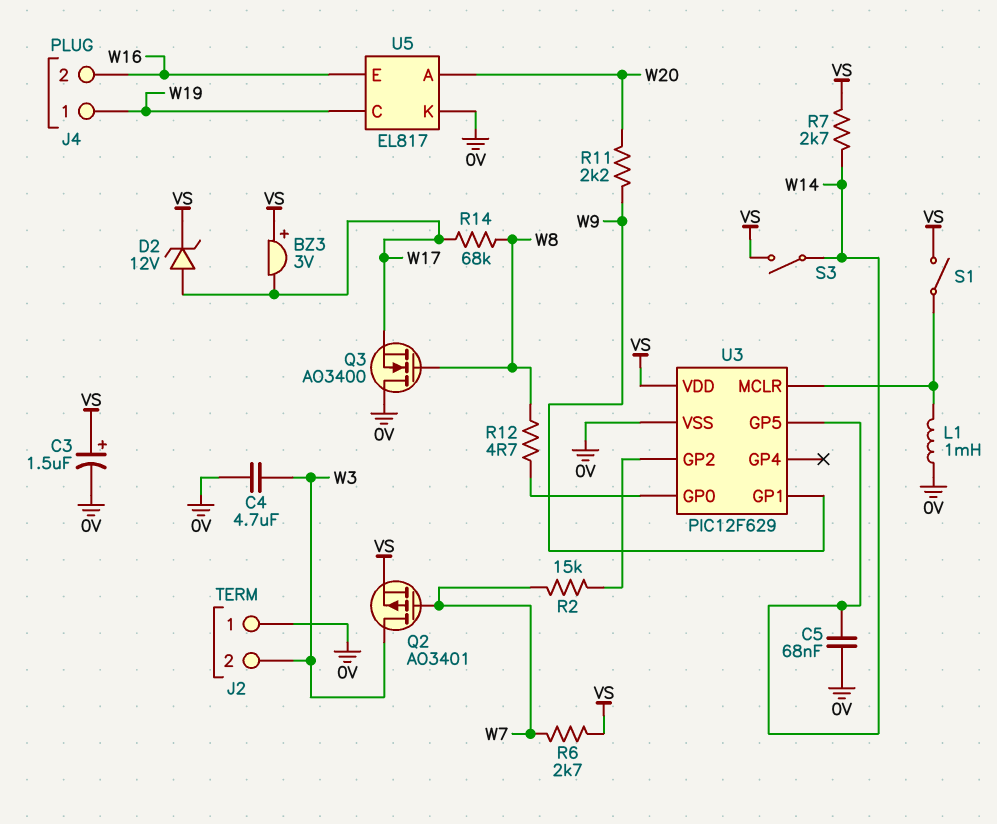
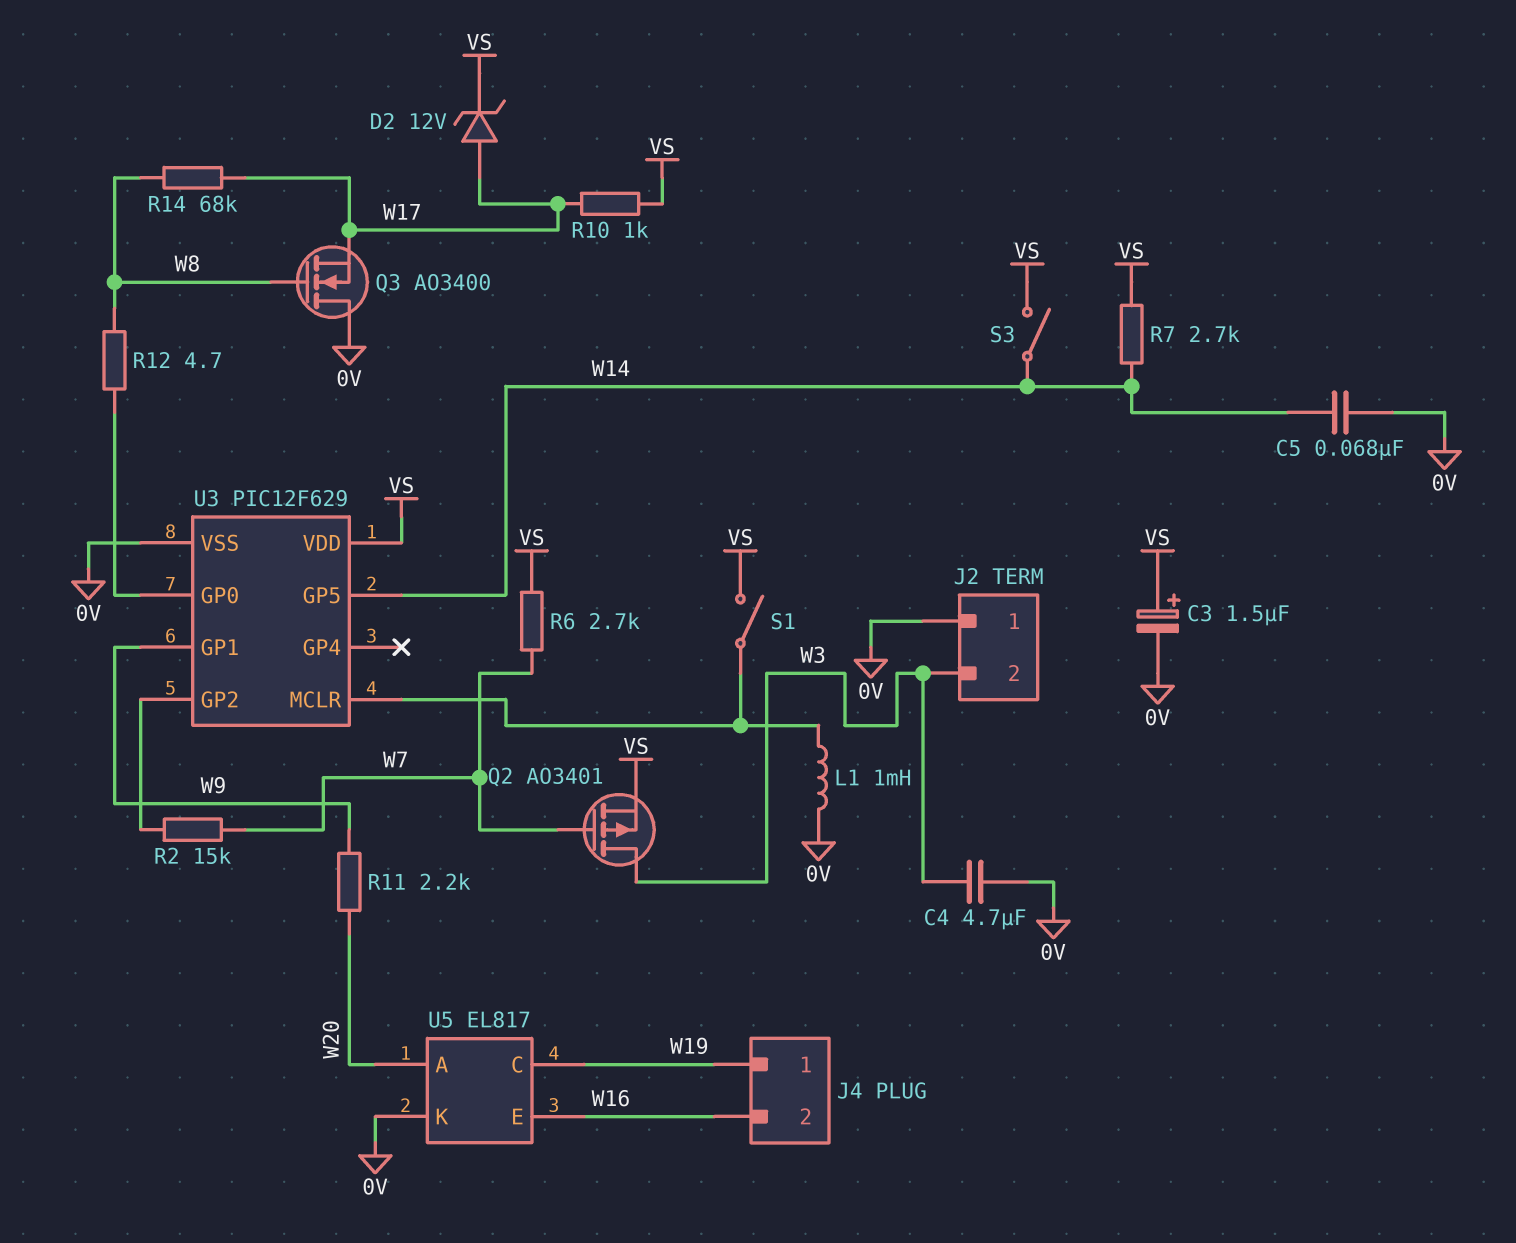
BZ3: buzzer 3V (plus VS, minus W17) -> none
R10: none -> 1k (VS, W17)

